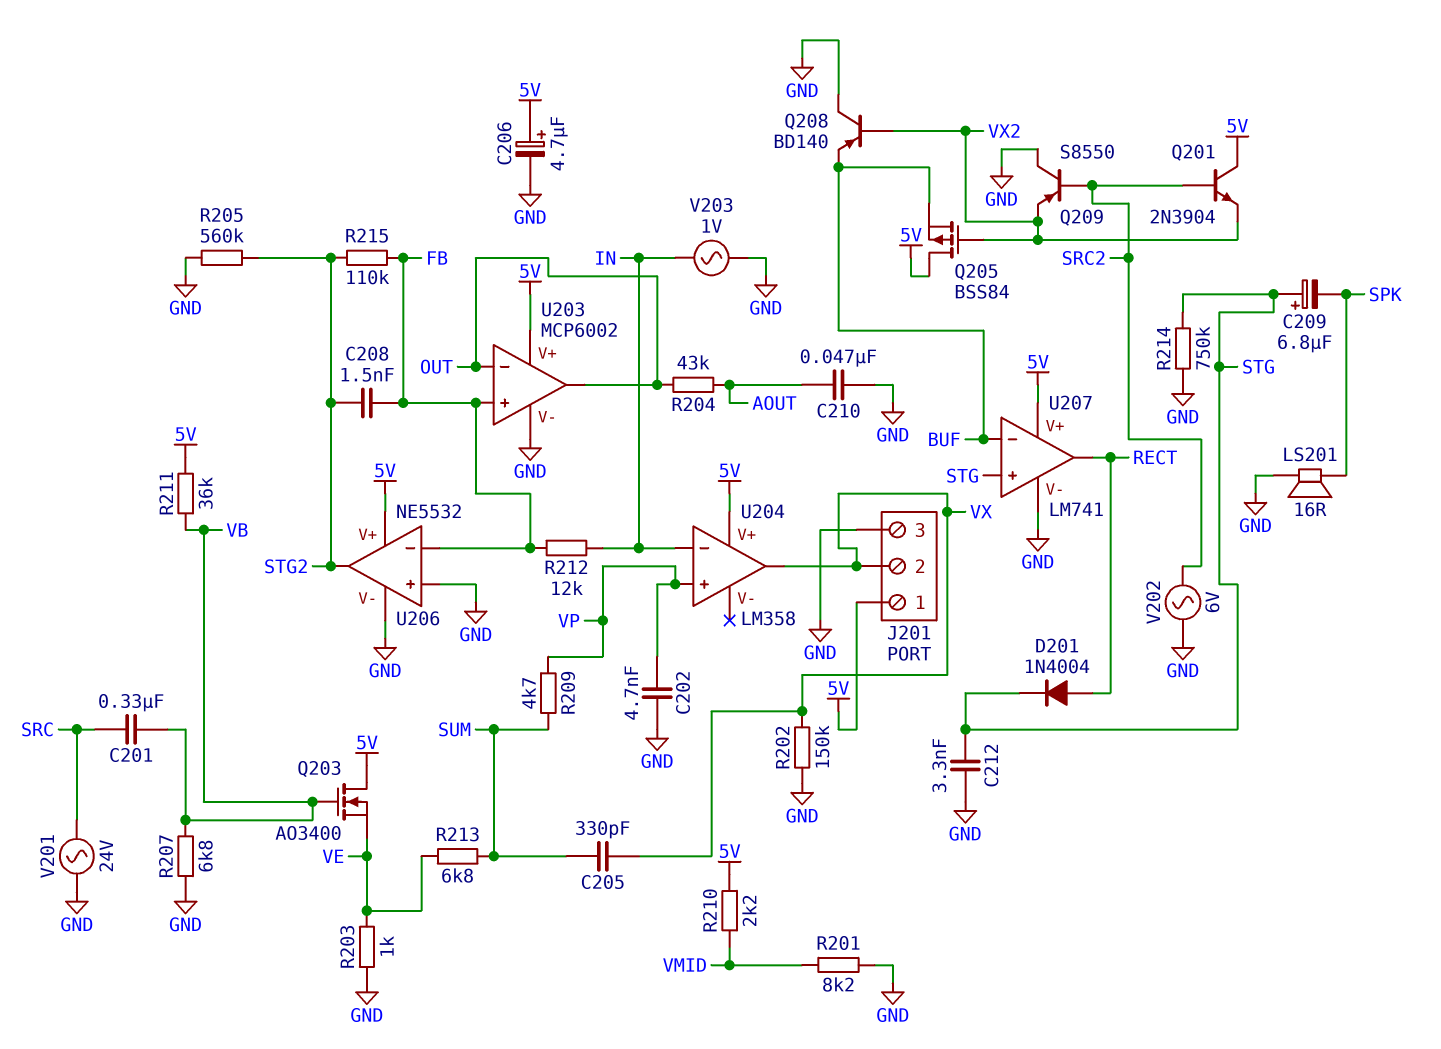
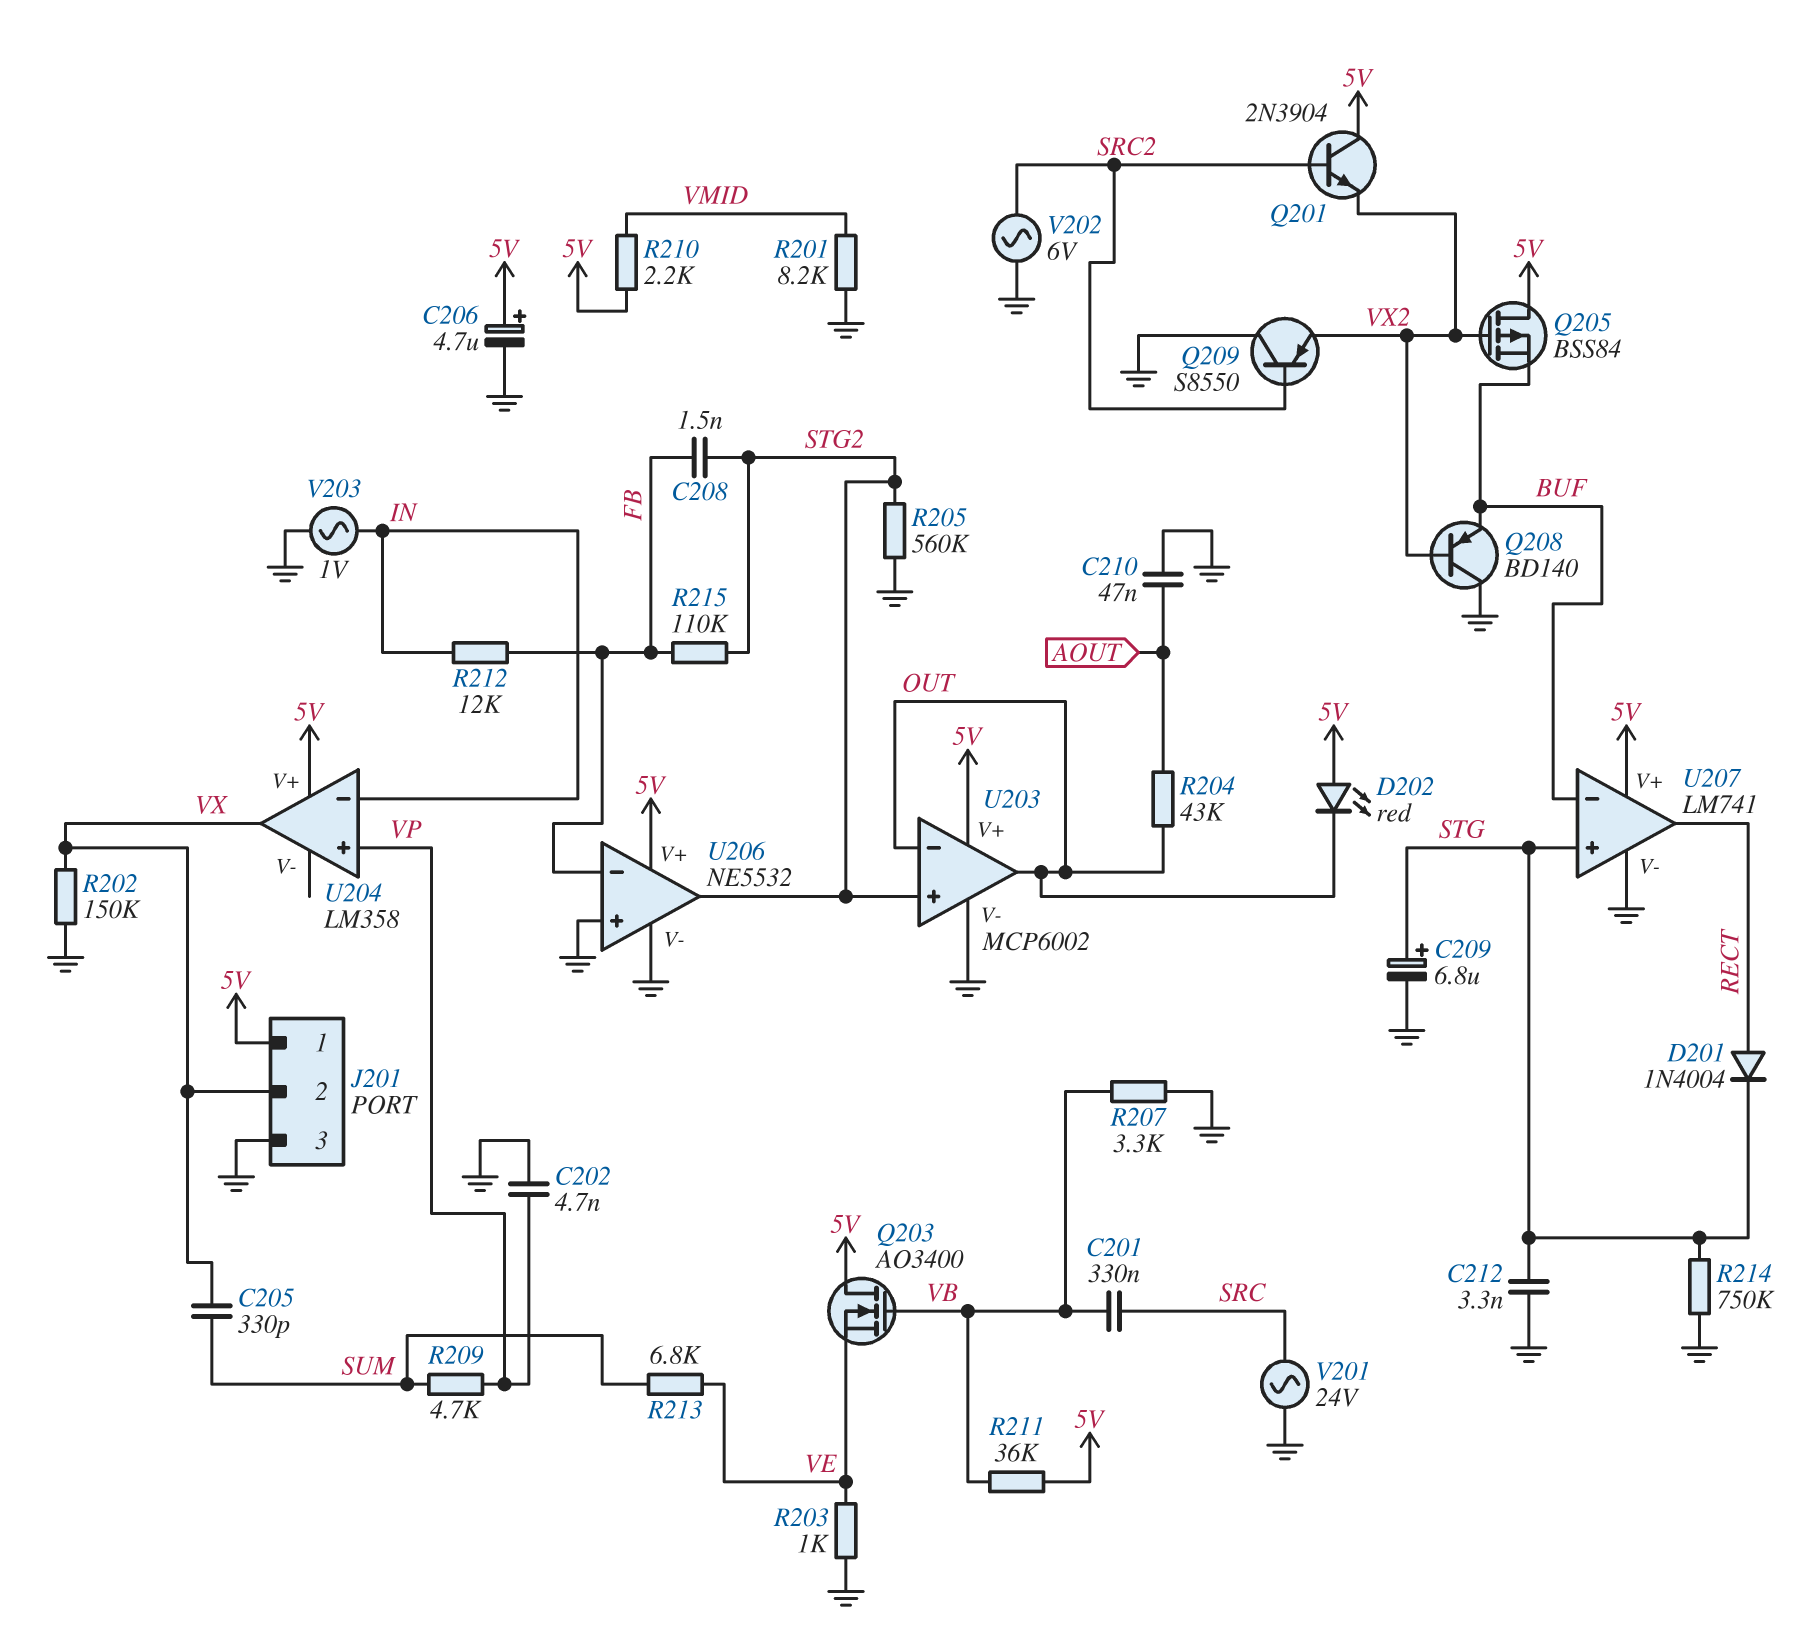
C209: 6.8uF (plus STG, minus SPK) -> 6.8uF (plus STG, minus GND)
D202: none -> LED red (A 5V, K OUT)
LS201: speaker 16R (GND, SPK) -> none
R207: 6.8k (GND, VB) -> 3.3k (GND, VB)
U203 pin in+: FB -> STG2

